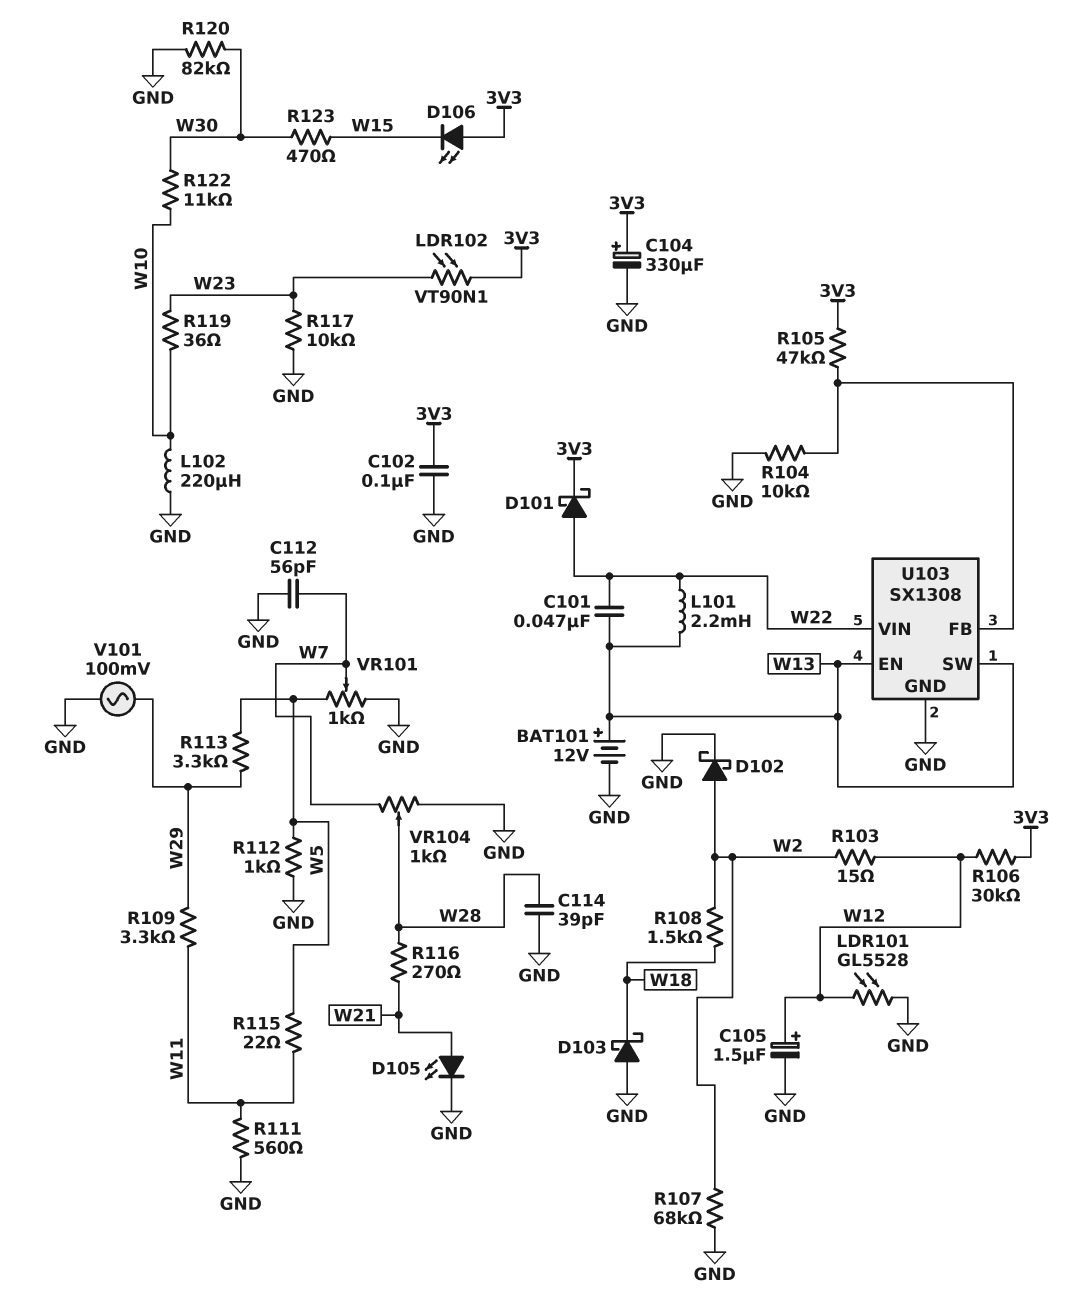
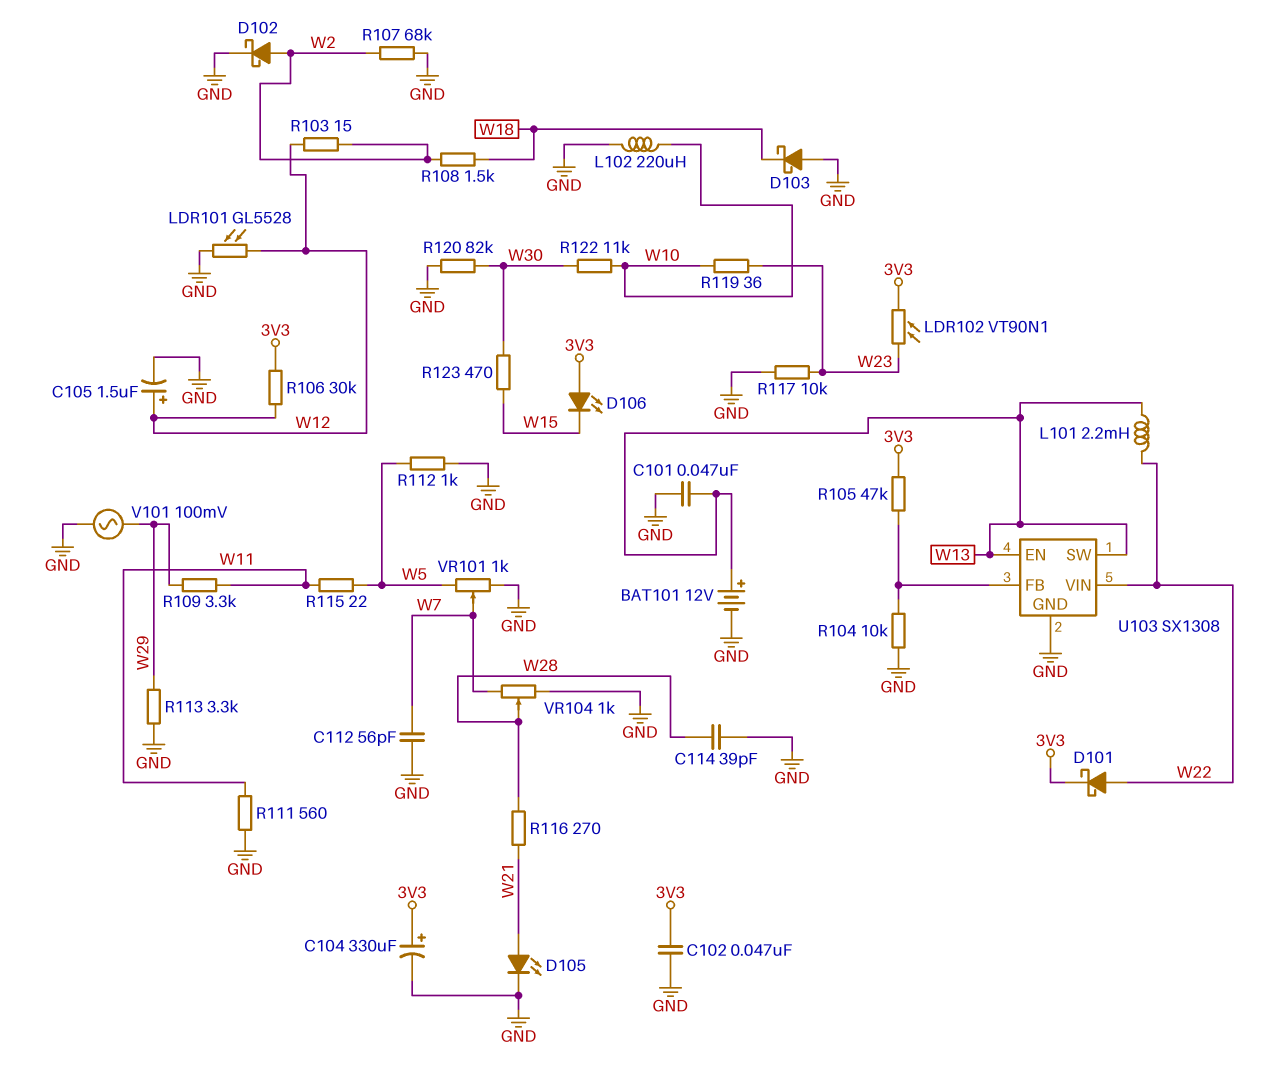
C101: 47nF (W13, W22) -> 47nF (GND, W13)
C102: 100nF (3V3, GND) -> 47nF (3V3, GND)
R113: 3.3k (W5, W29) -> 3.3k (GND, W29)

